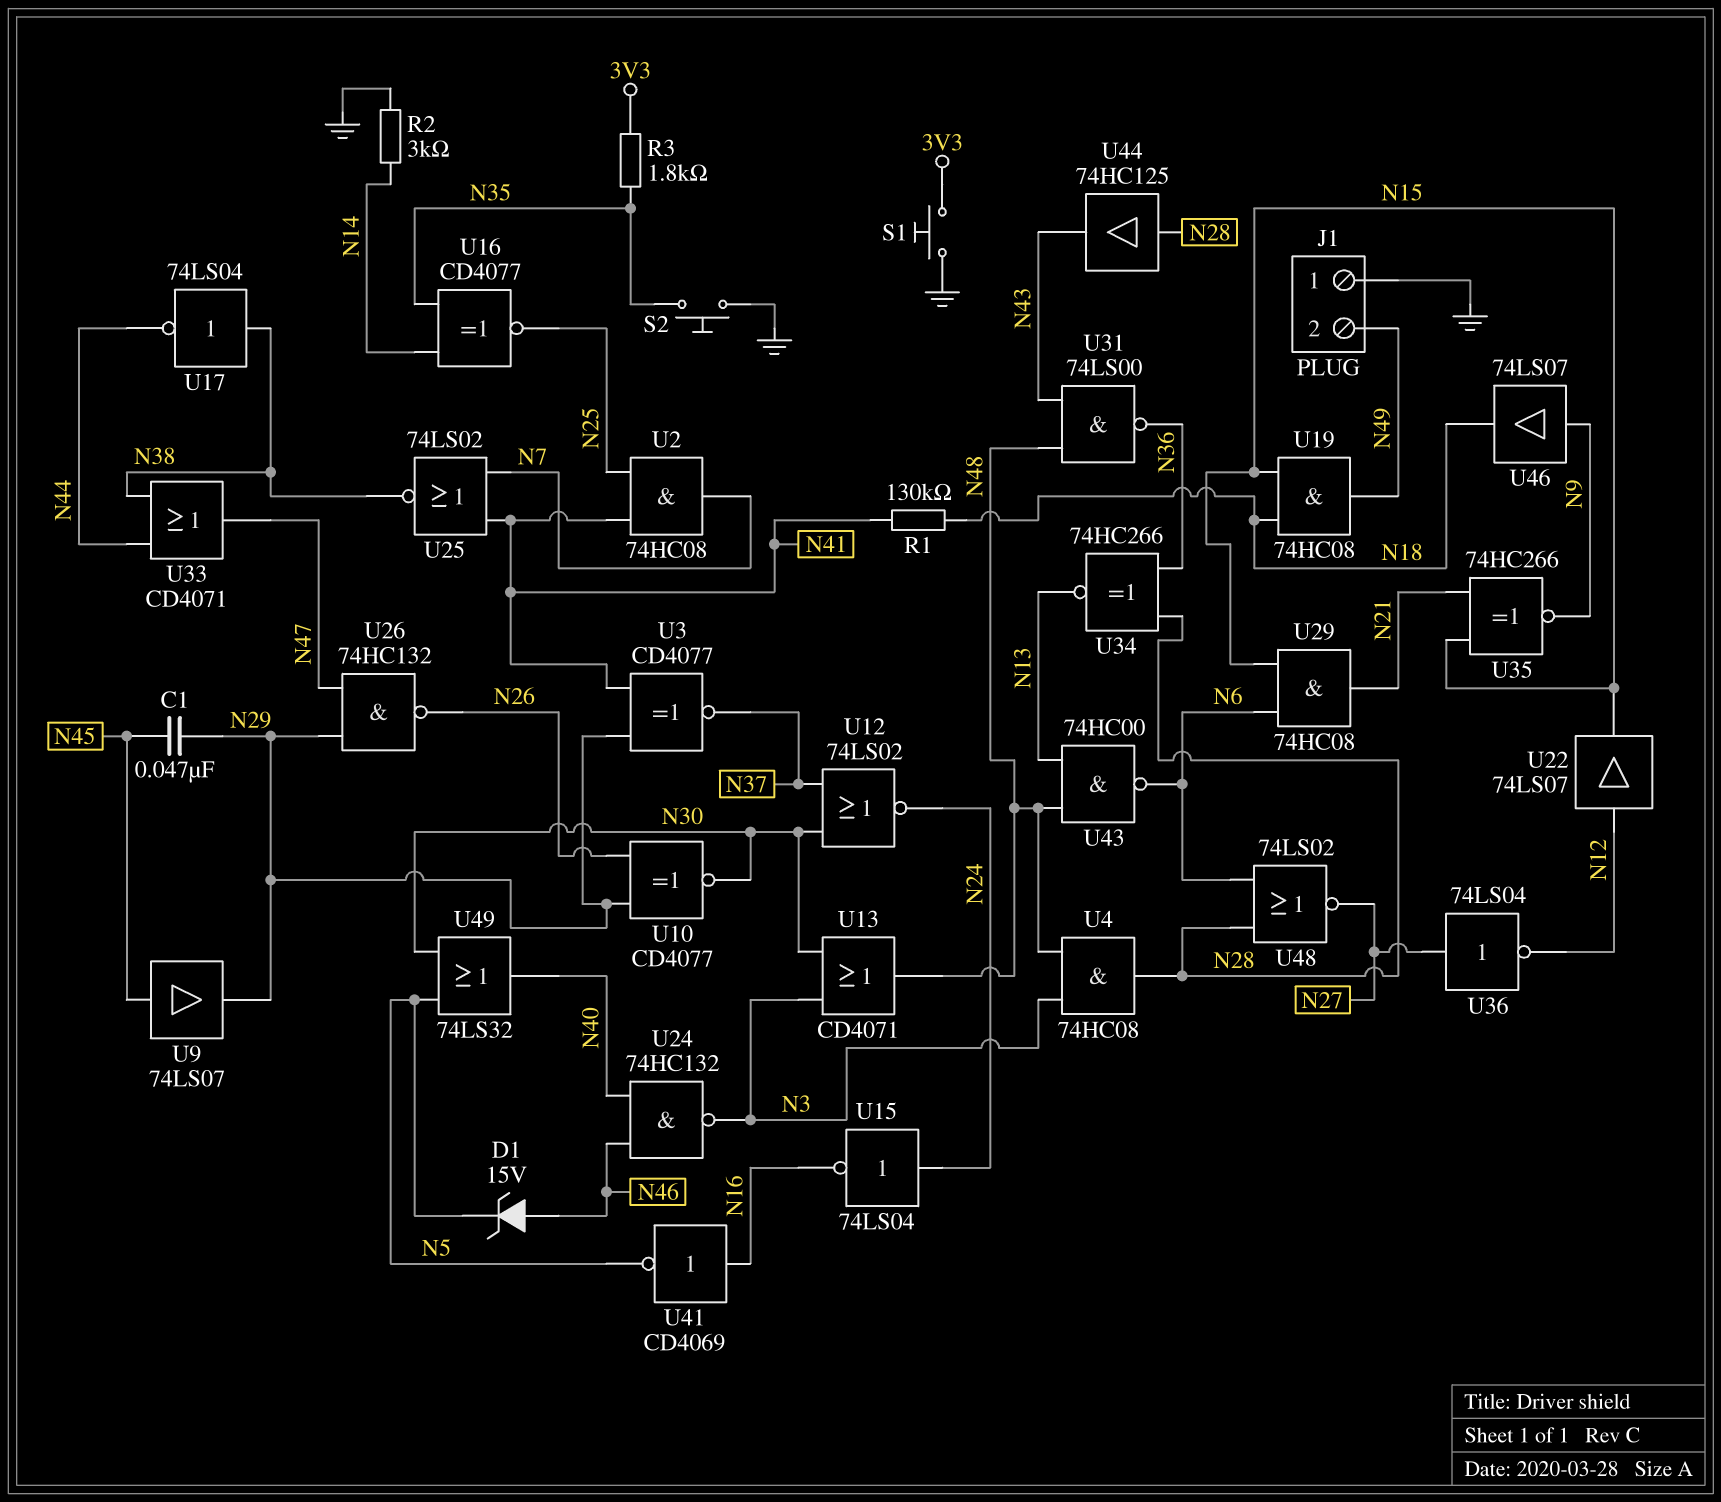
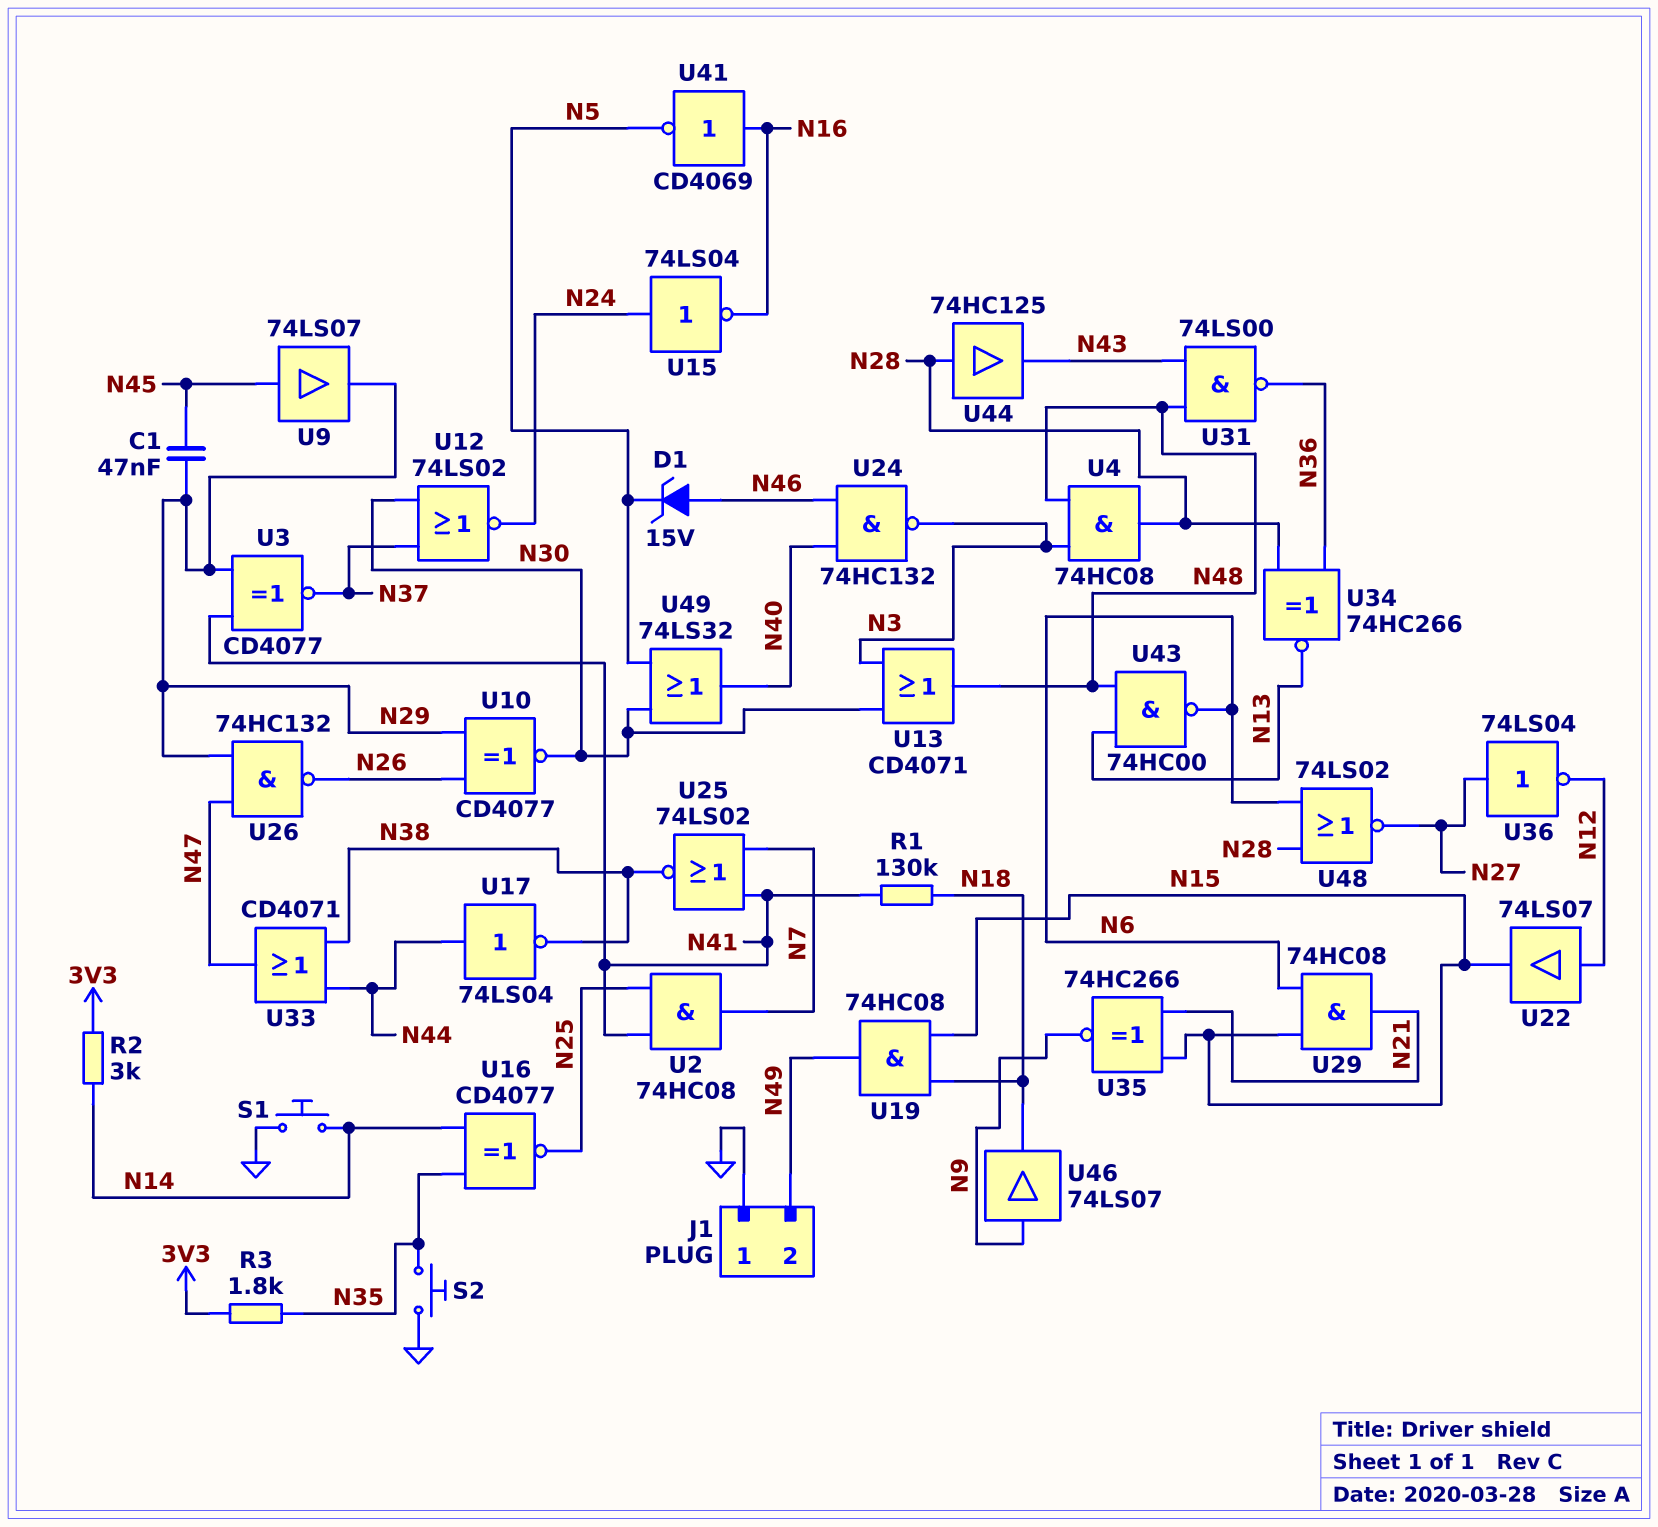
R2: 3k (GND, N14) -> 3k (3V3, N14)
S1: button (3V3, GND) -> button (GND, N14)
U17: NOT 74LS04 (in N38, out N44) -> NOT 74LS04 (in N44, out N38)

